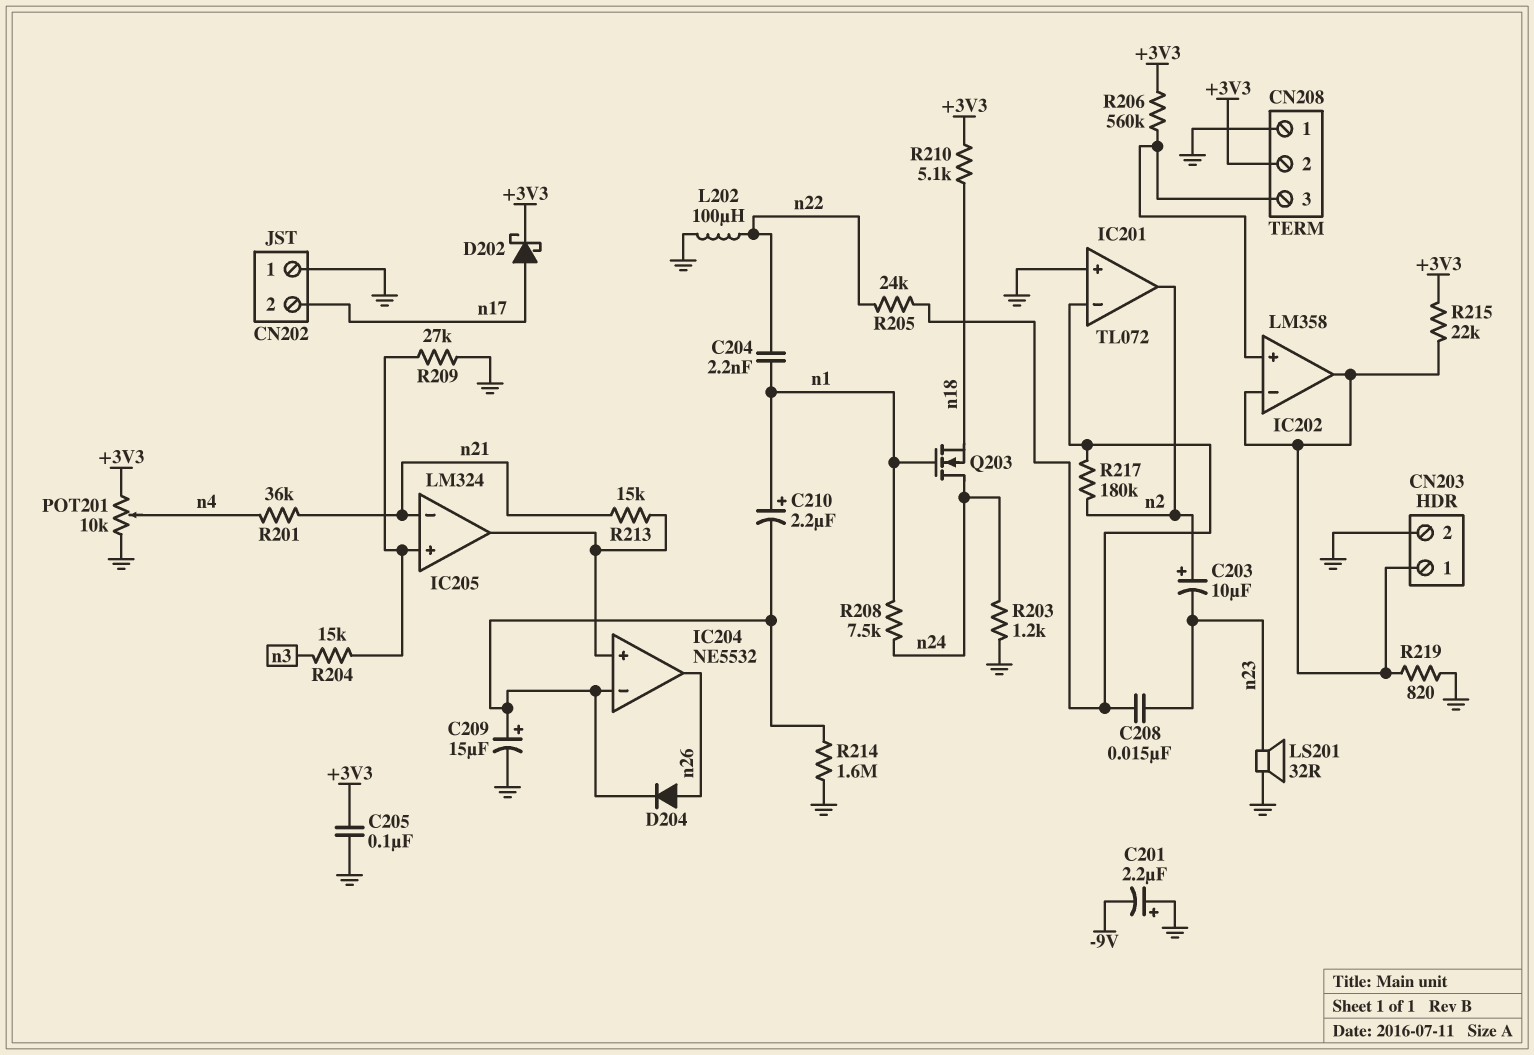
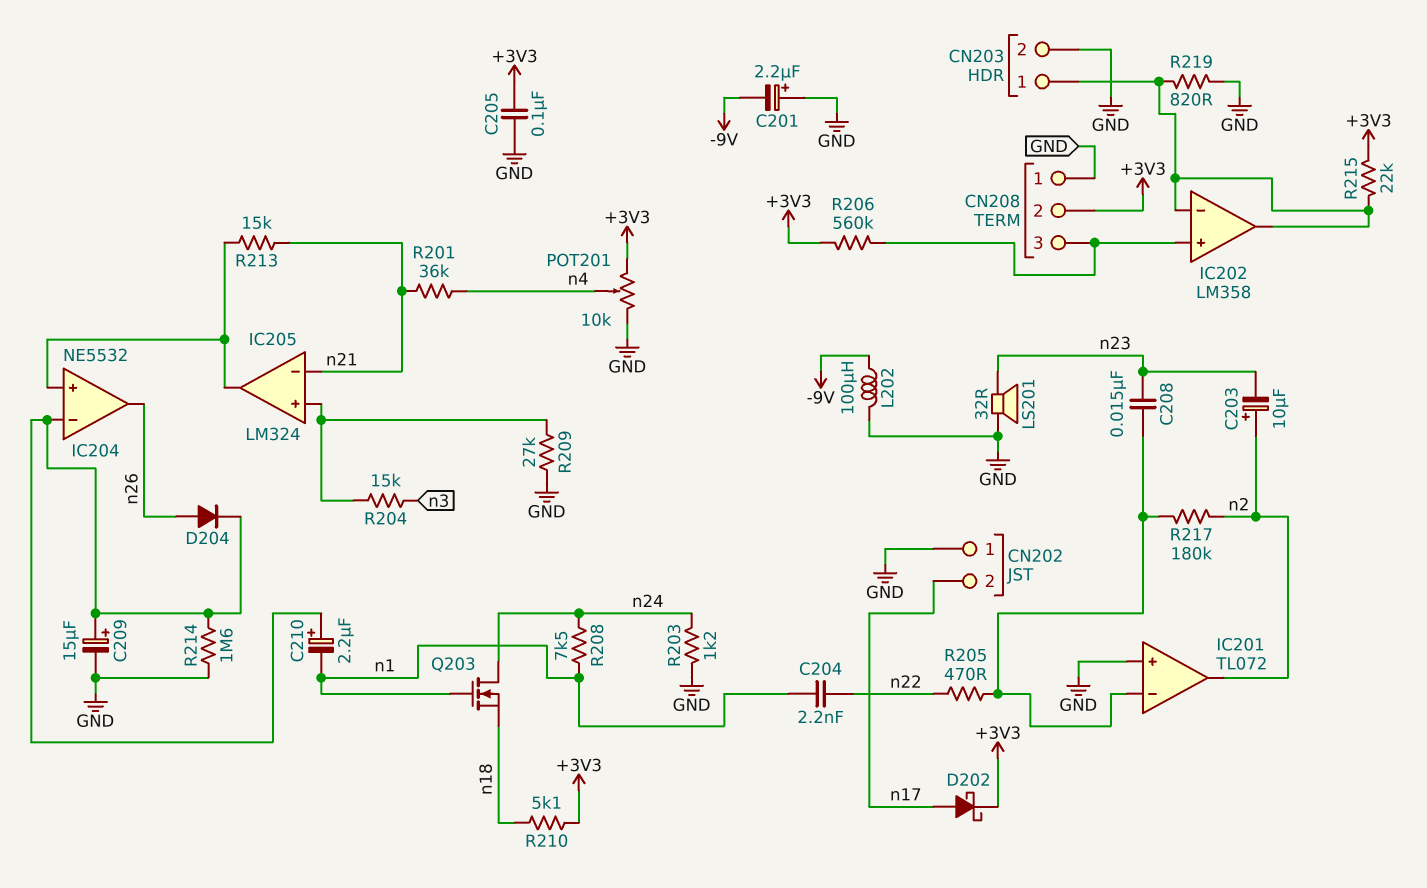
C210: 2.2uF (plus n1, minus IC204/in-) -> 2.2uF (plus IC204/in-, minus n1)
L202: 100uH (GND, n22) -> 100uH (-9V, GND)
R205: 24k (IC201/in-, n22) -> 470 (IC201/in-, n22)

